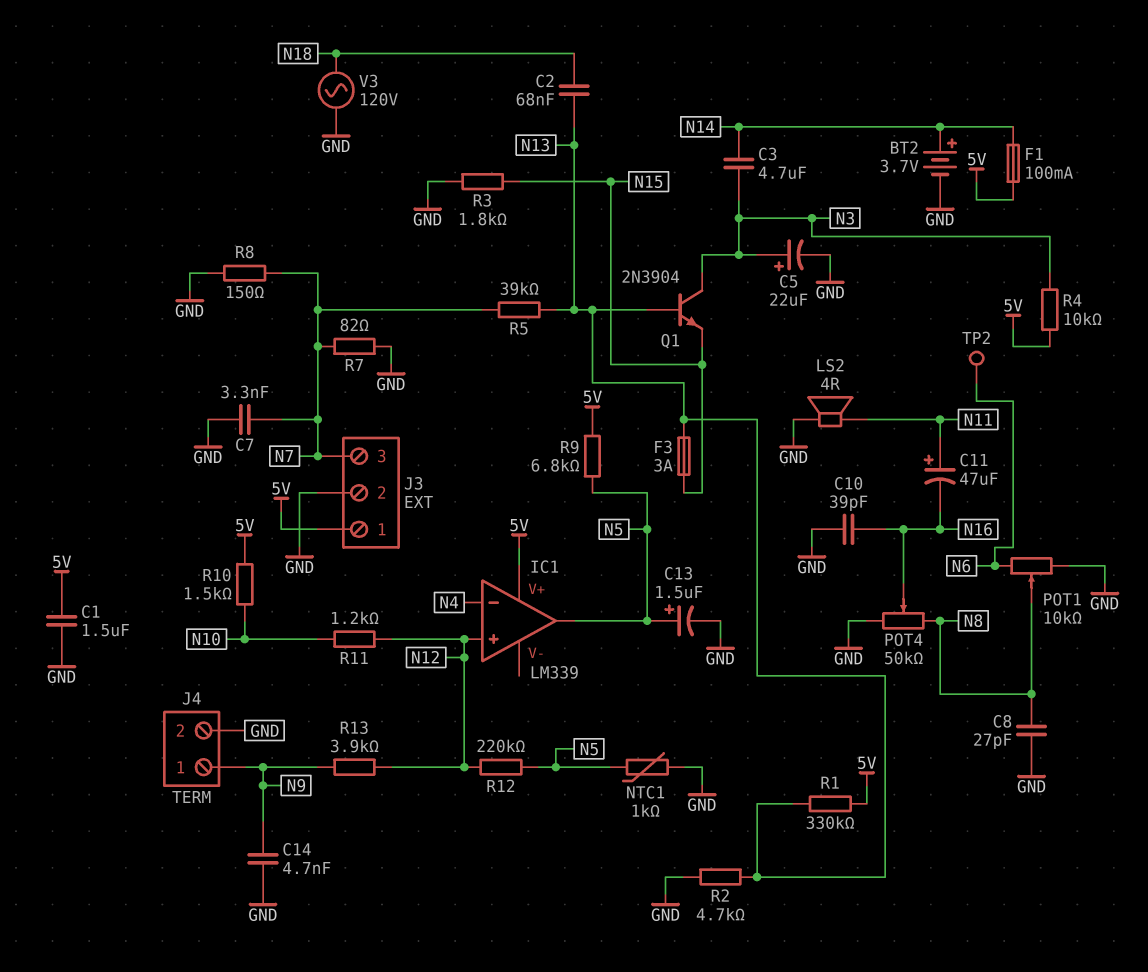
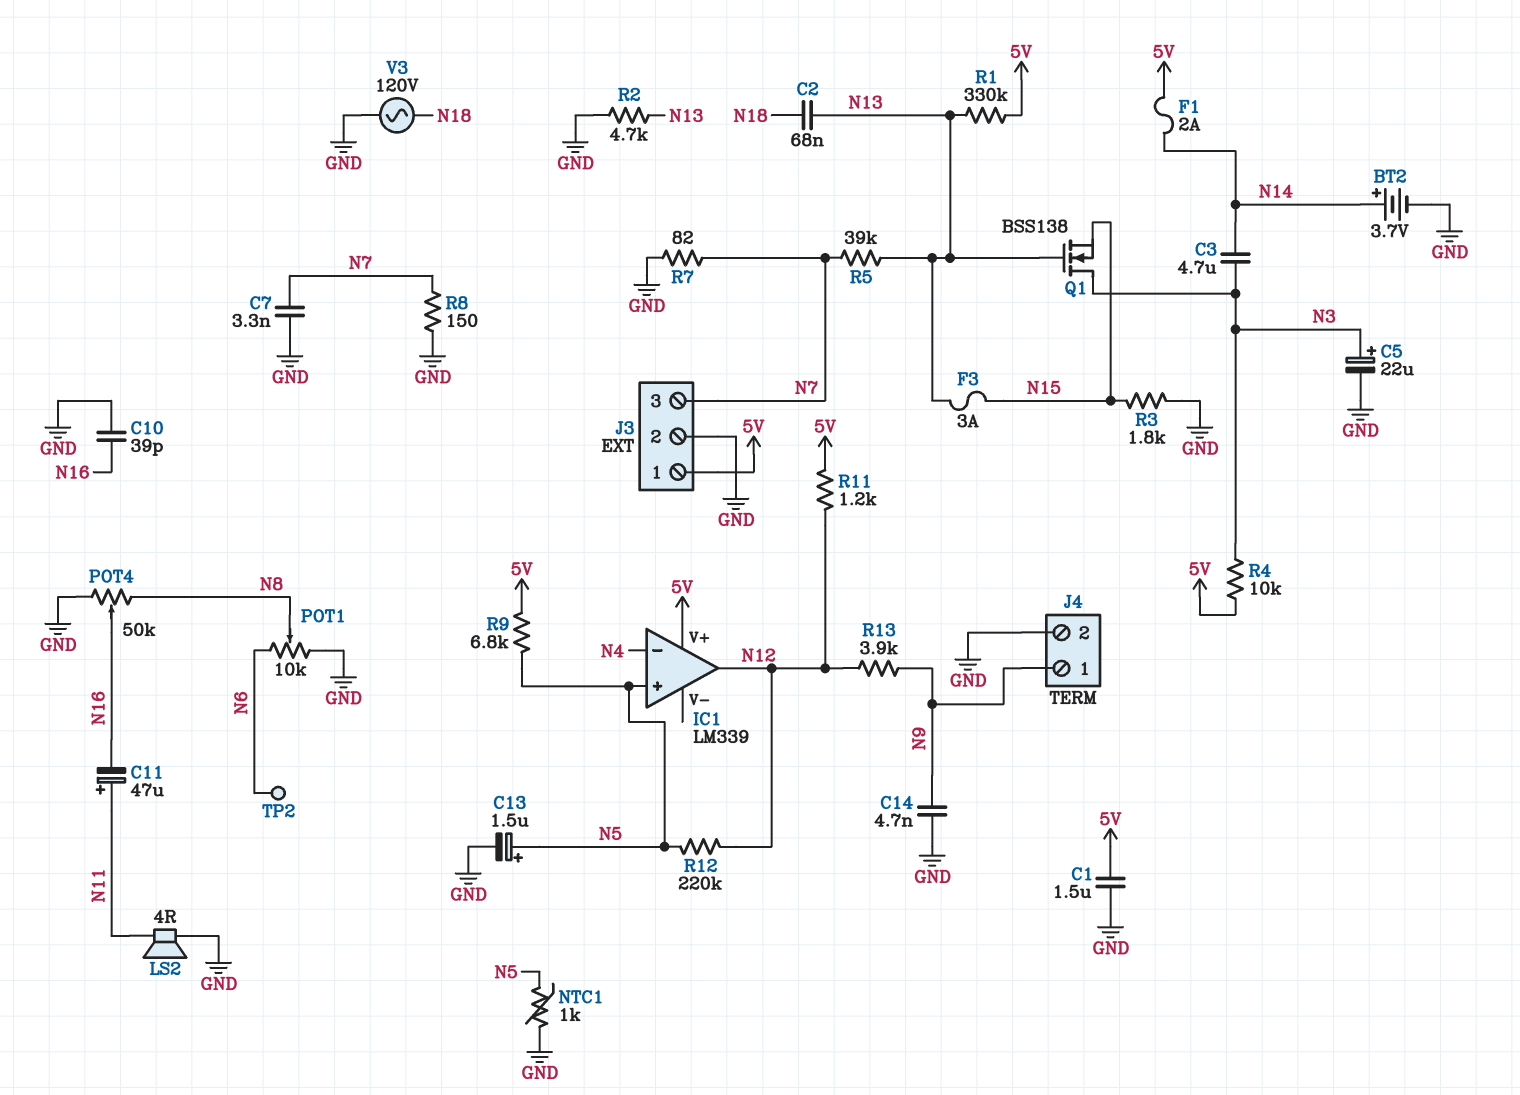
C8: 27pF (GND, N8) -> none
F1: 100mA (5V, N14) -> 2A (5V, N14)
IC1 pin in+: N12 -> N5
IC1 pin out: N5 -> N12
Q1: NPN 2N3904 (B N13, C N3, E N15) -> NMOS BSS138 (G N13, D N3, S N15)
R10: 1.5k (5V, N10) -> none
R11: 1.2k (N10, N12) -> 1.2k (5V, N12)

